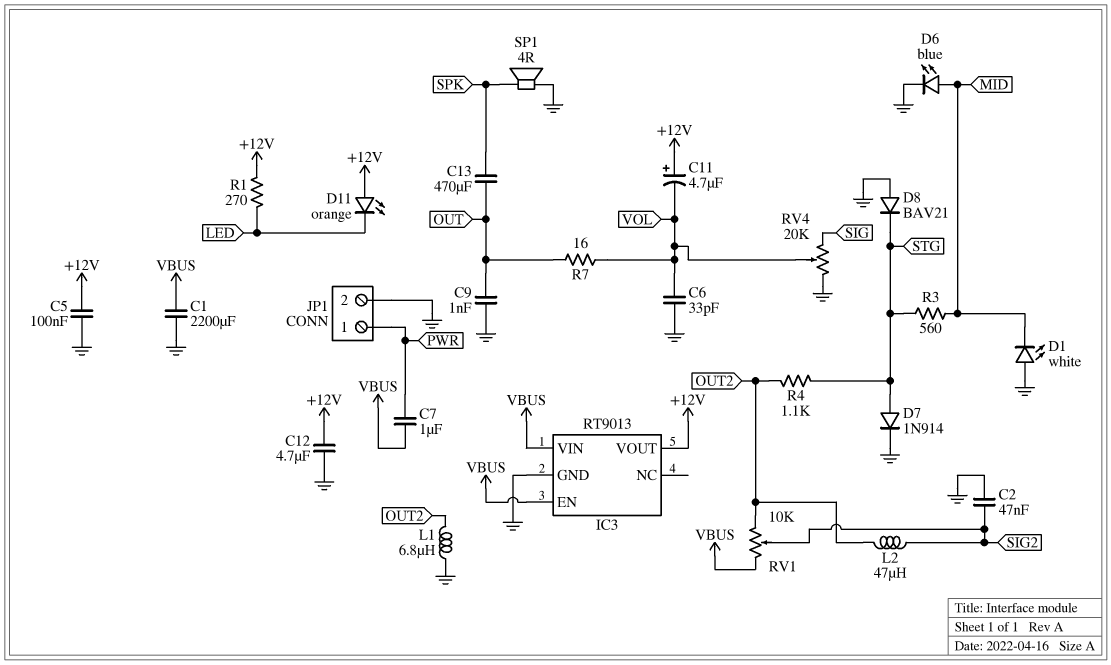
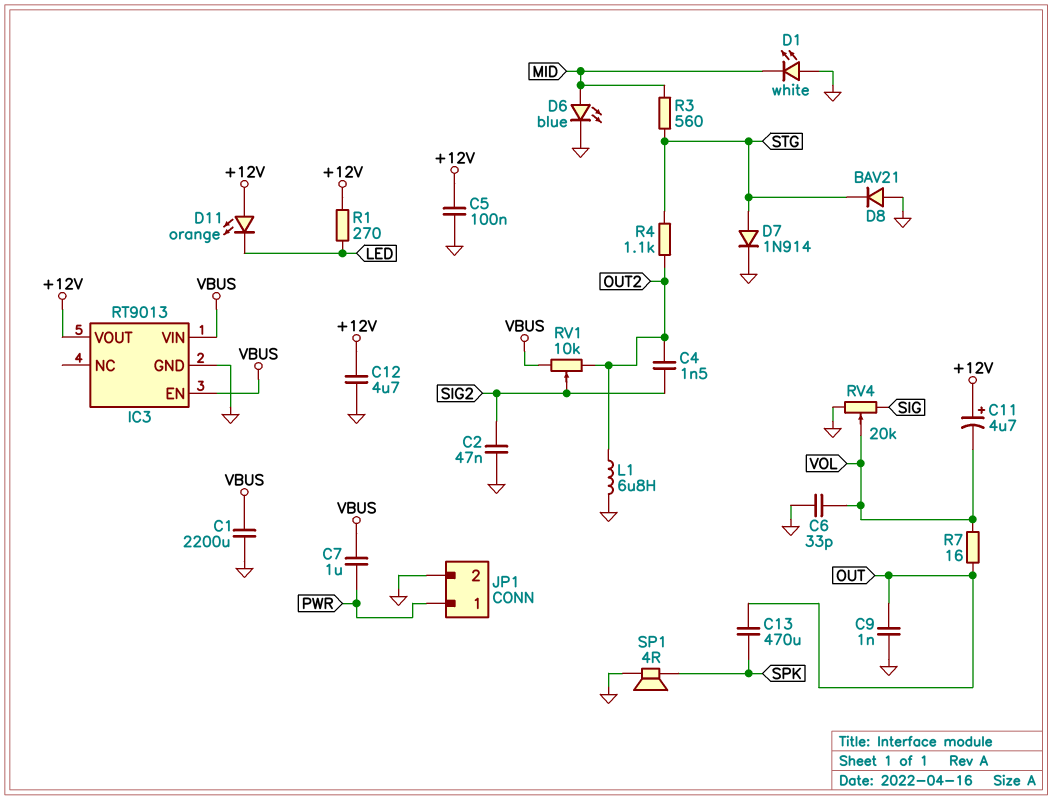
C4: none -> 1.5nF (OUT2, SIG2)
L2: 47uH (OUT2, SIG2) -> none

